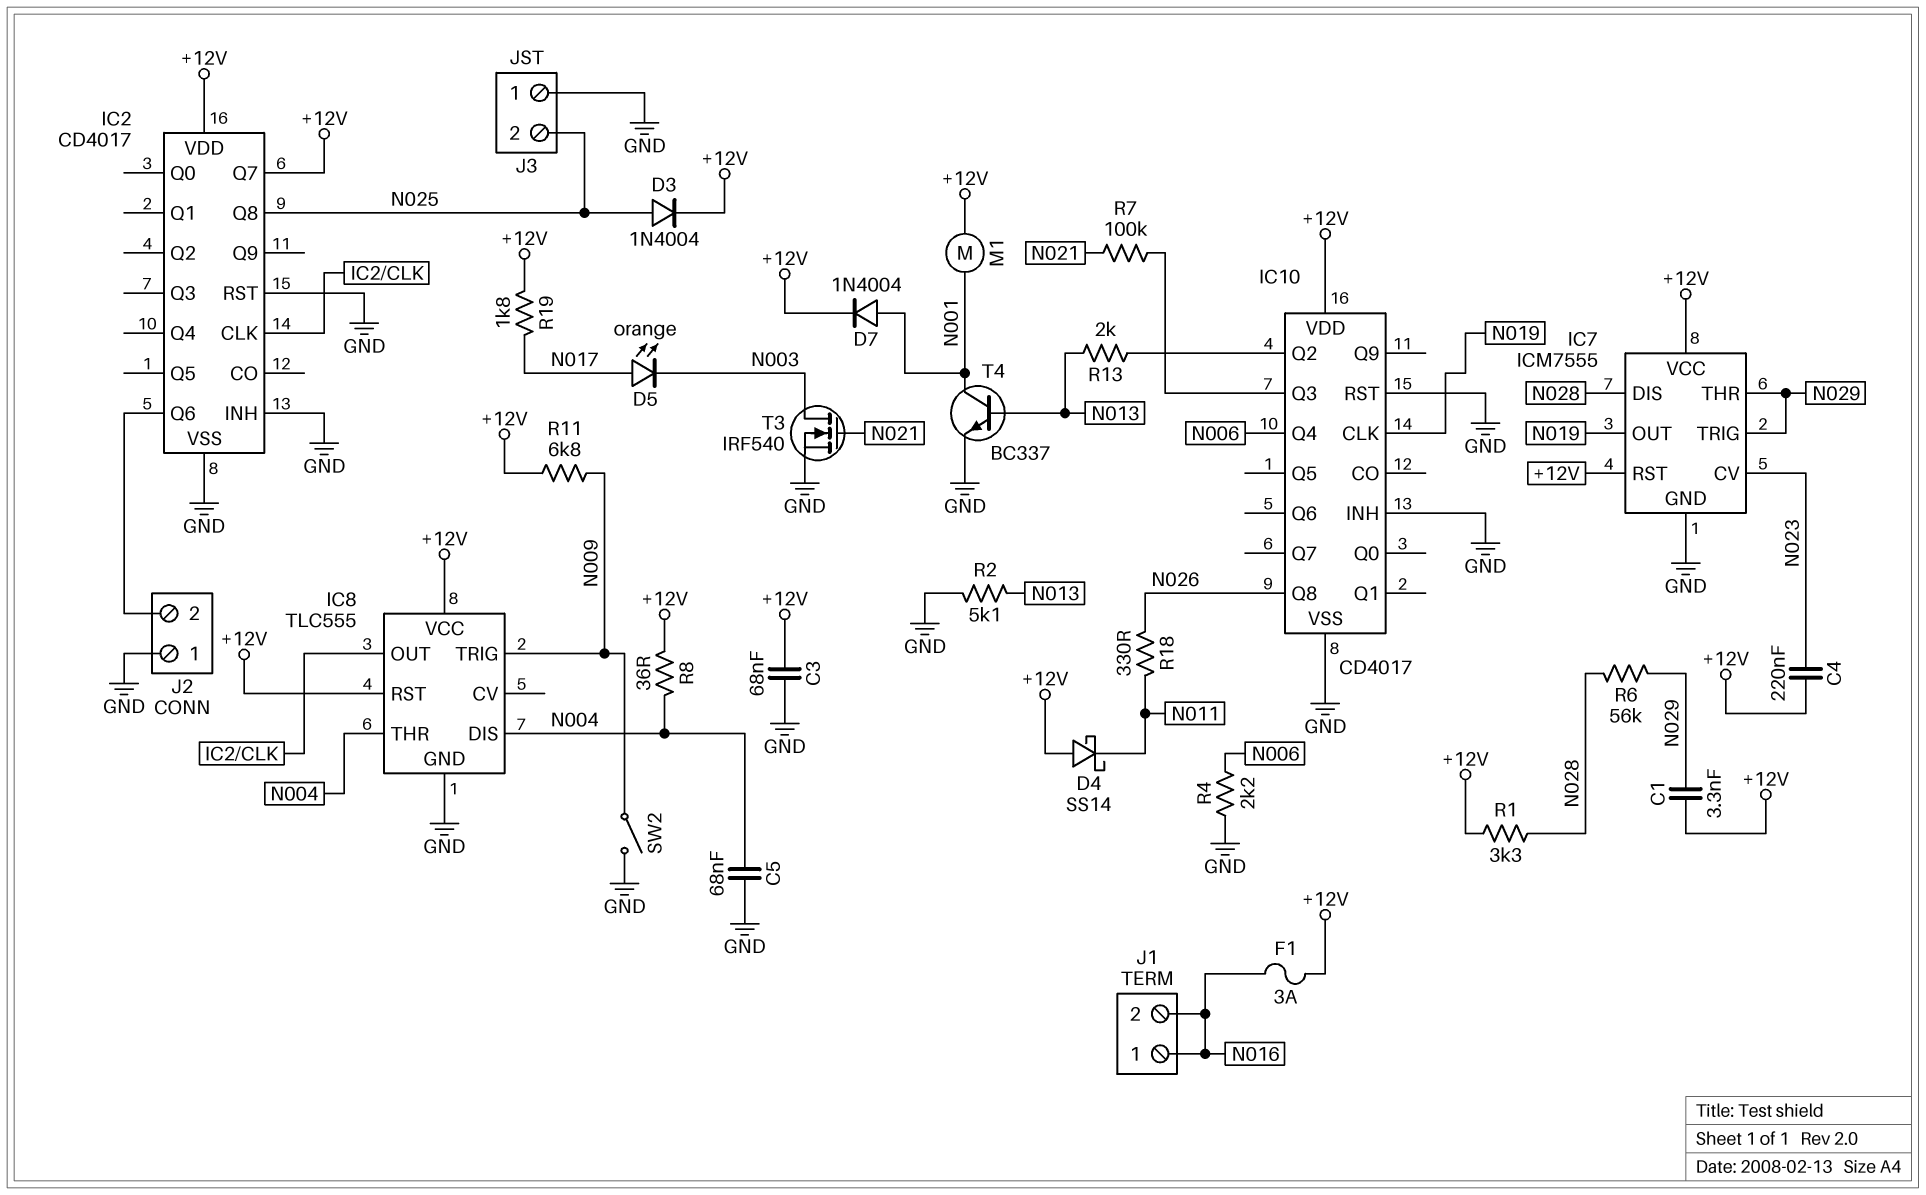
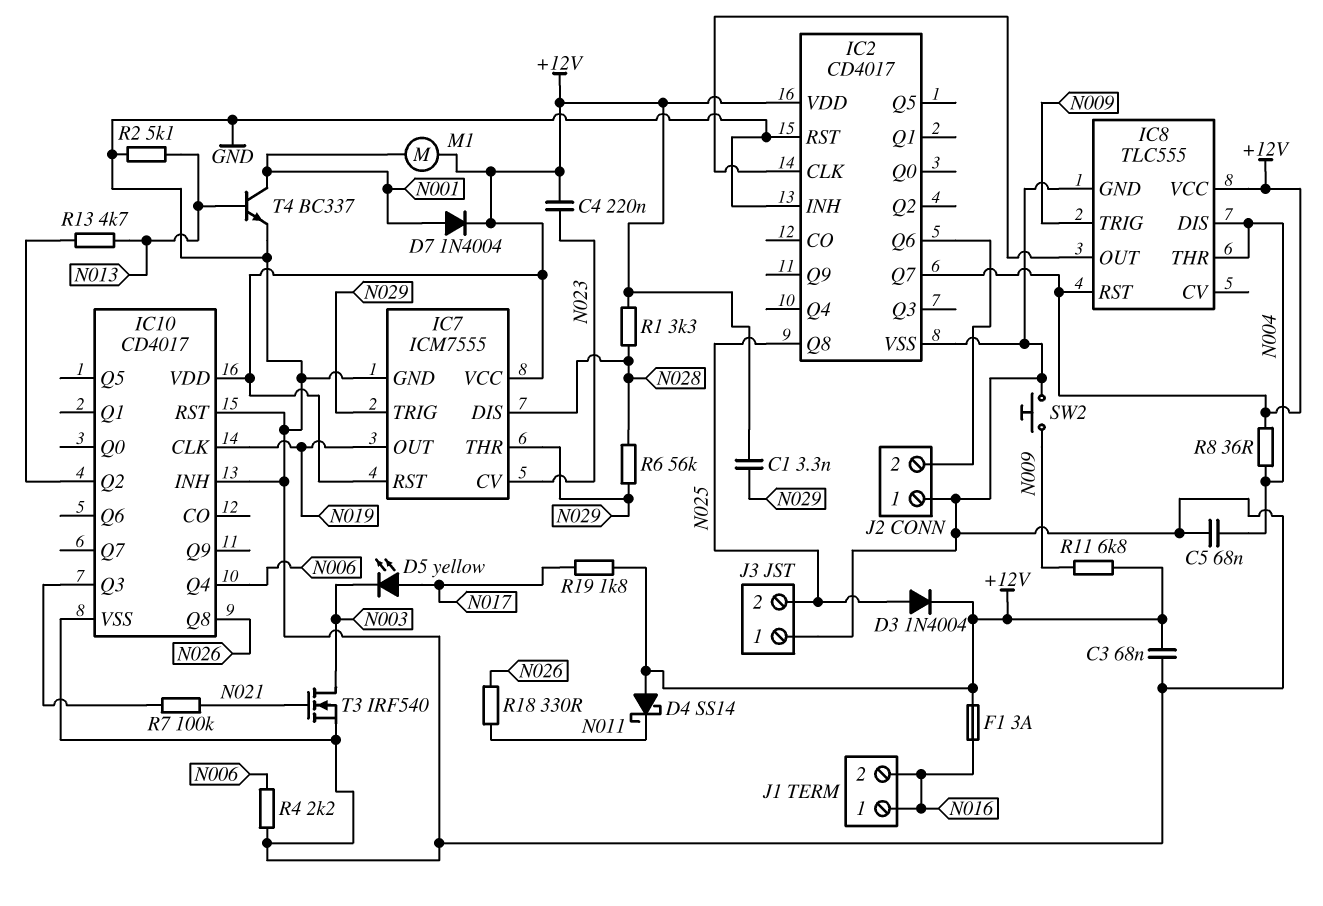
D5: LED orange (A N017, K N003) -> LED yellow (A N017, K N003)
R13: 2k (IC10/Q2, N013) -> 4.7k (IC10/Q2, N013)
SW2: switch (GND, N009) -> button (GND, N009)

